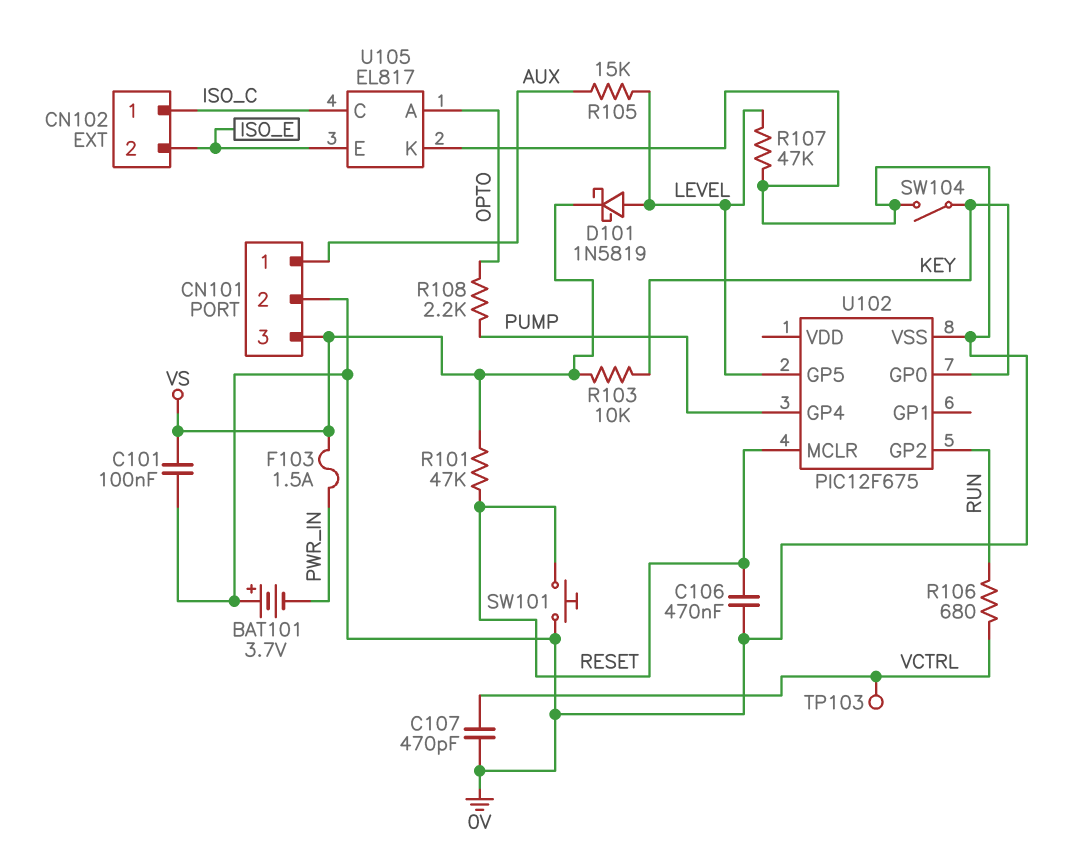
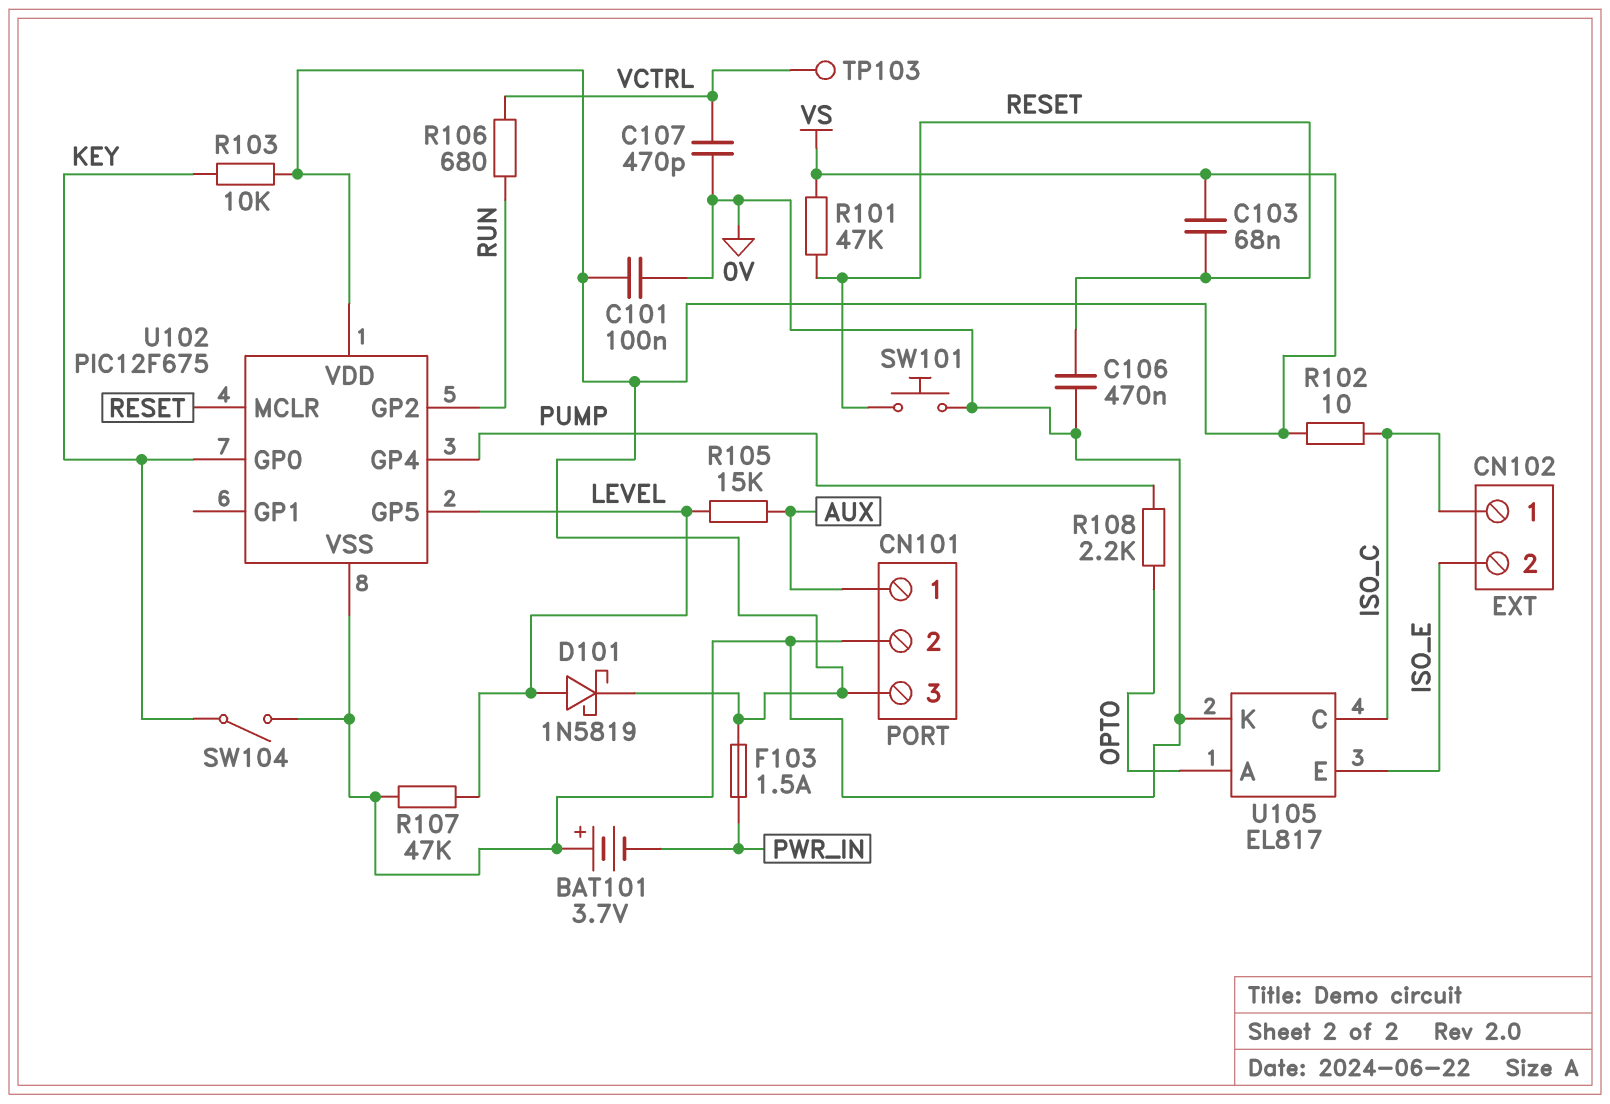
C103: none -> 68nF (RESET, VS)
R102: none -> 10 (ISO_C, VS)
U102 pin VDD: none -> VS

